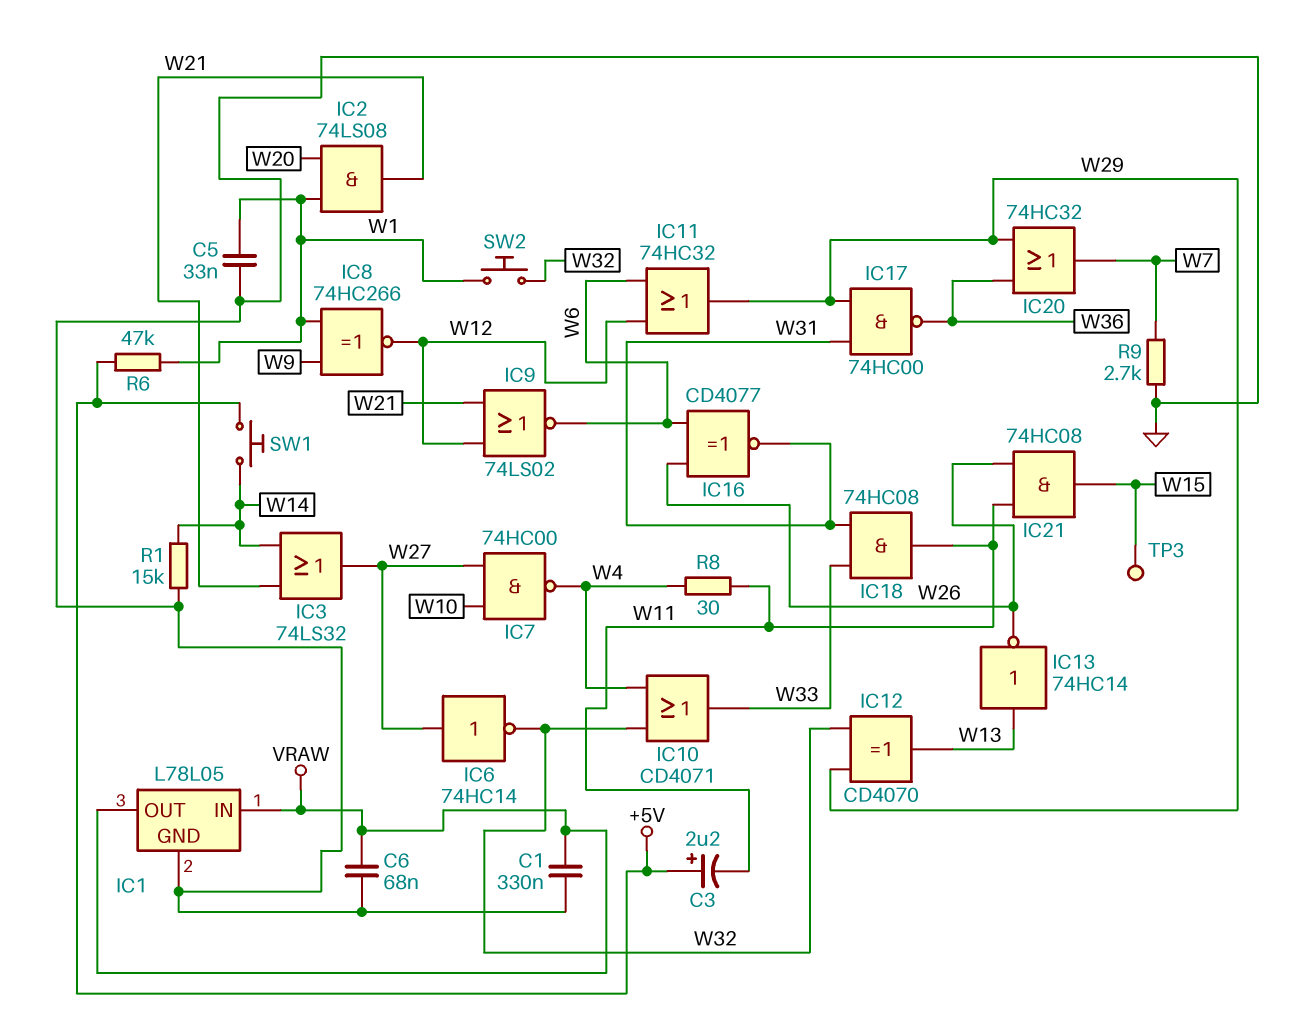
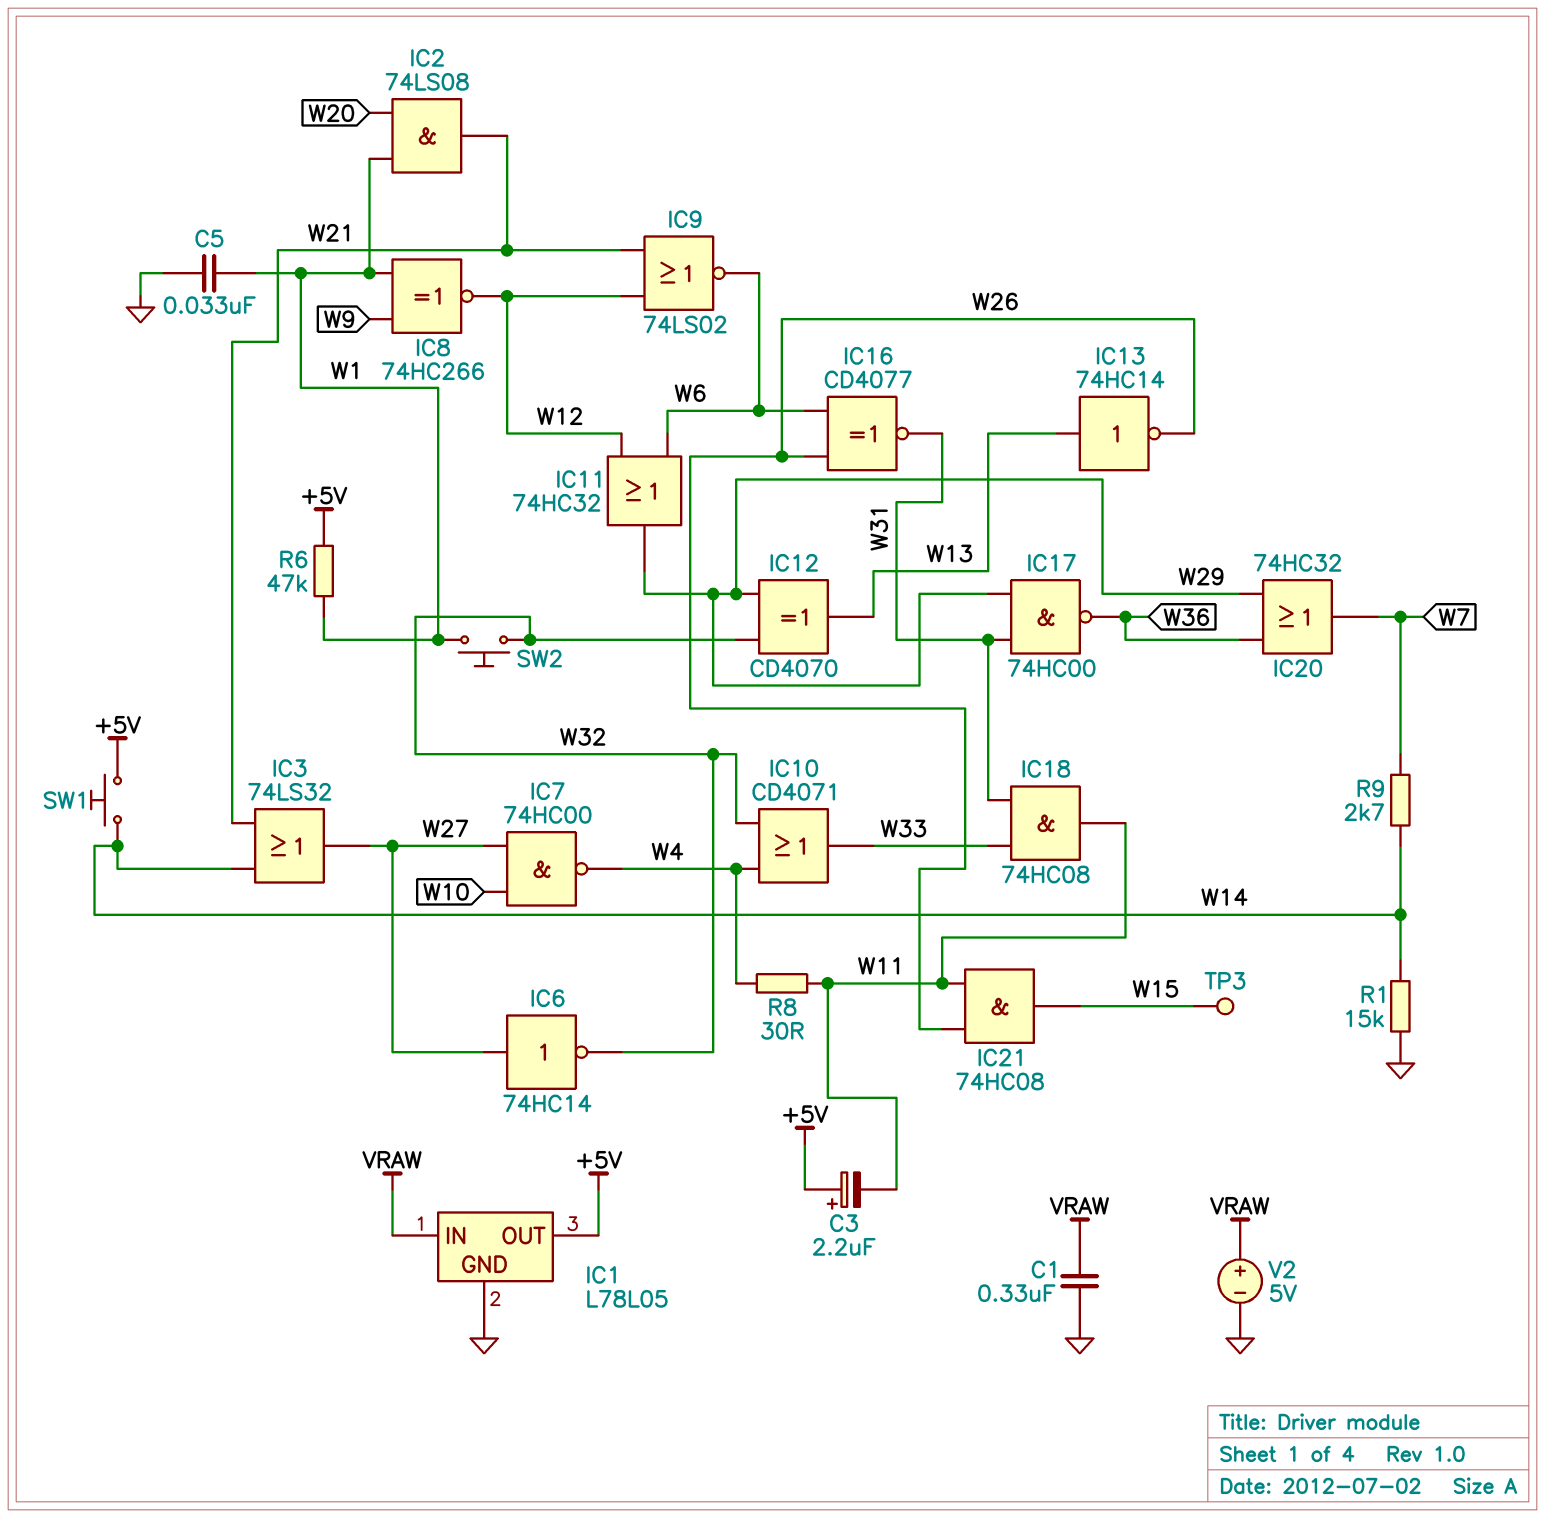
C6: 68nF (GND, VRAW) -> none
IC1 pin OUT: VRAW -> +5V
R9: 2.7k (GND, W7) -> 2.7k (W7, W14)
V2: none -> 5V (plus VRAW, minus GND)

